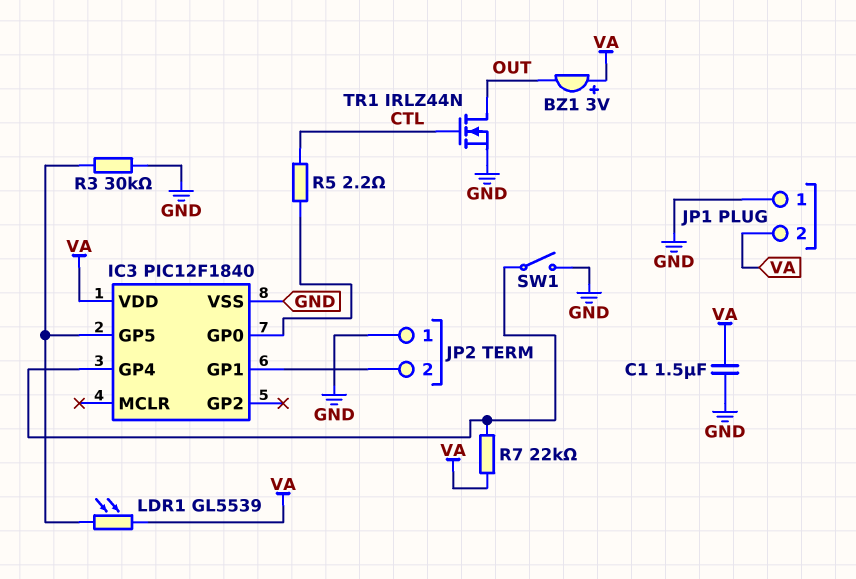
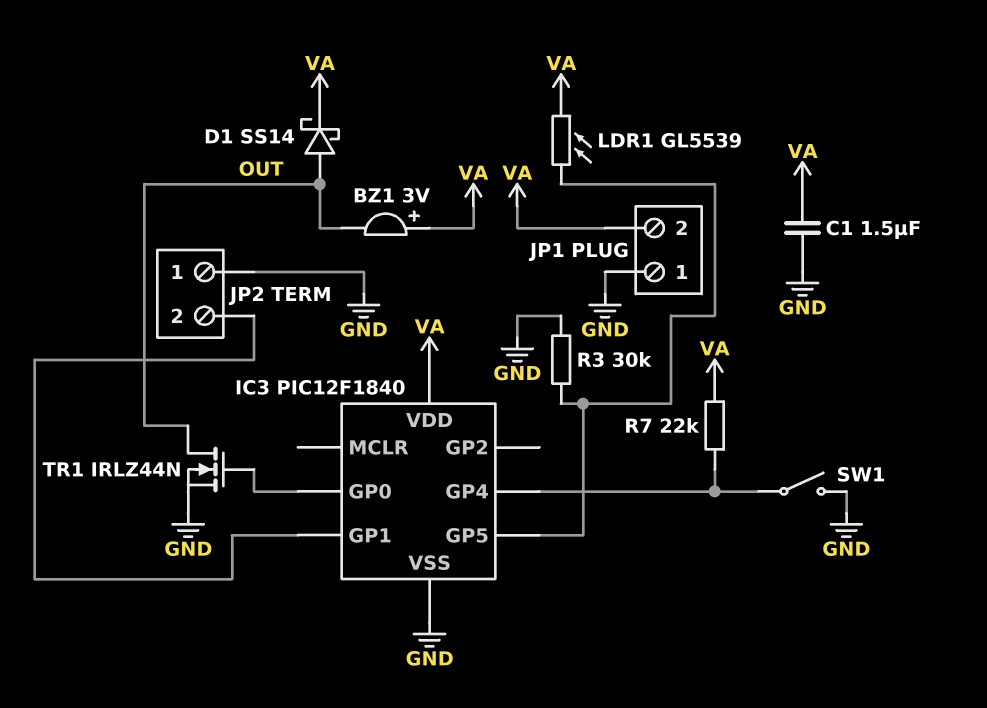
D1: none -> schottky SS14 (A OUT, K VA)
R5: 2.2 (CTL, IC3/GP0) -> none
TR1: NMOS IRLZ44N (G CTL, D OUT, S GND) -> NMOS IRLZ44N (G IC3/GP0, D OUT, S GND)

